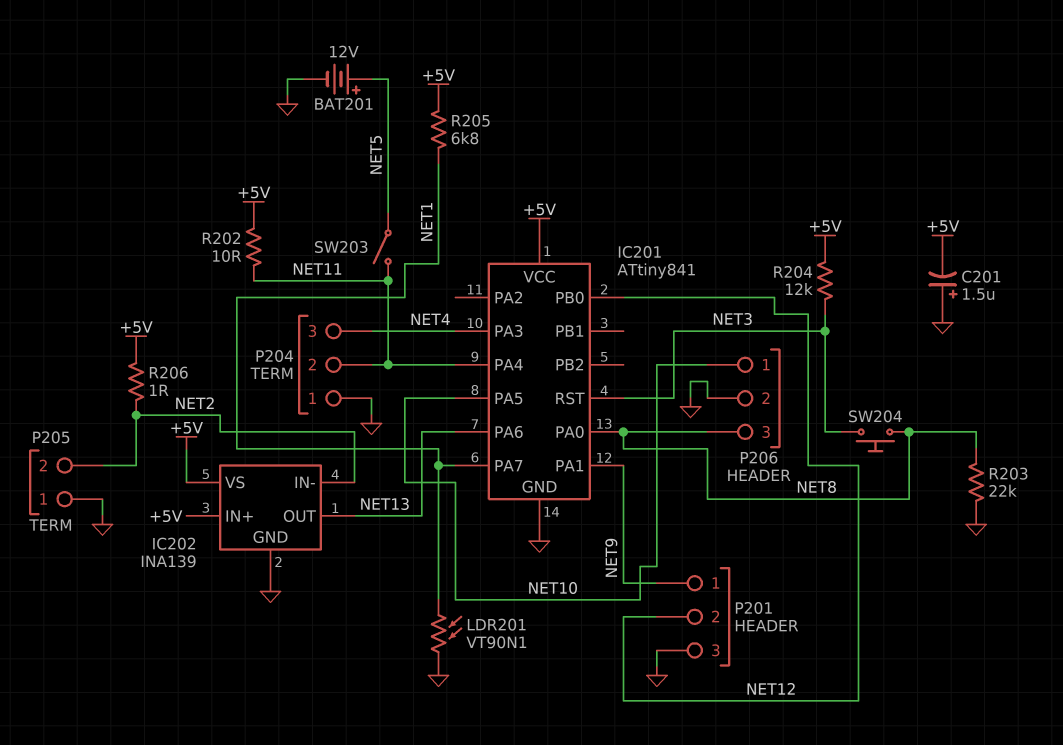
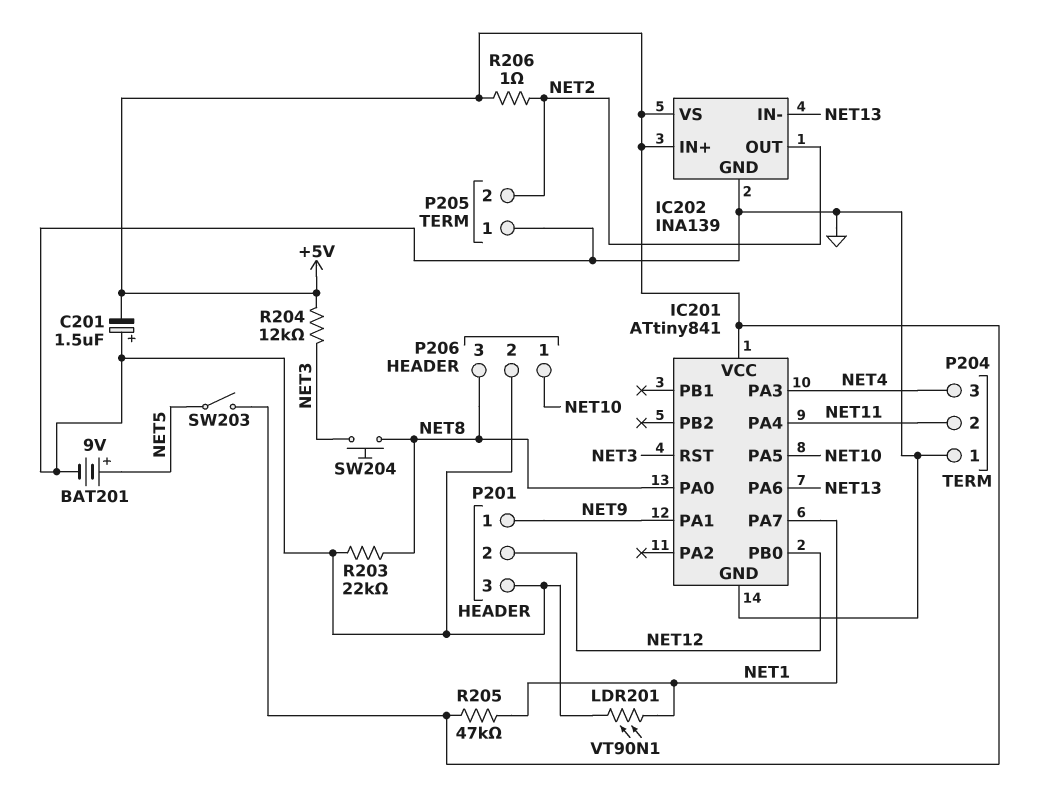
BAT201: 12V (plus NET5, minus GND) -> 9V (plus NET5, minus GND)
IC202 pin IN-: NET2 -> NET13
IC202 pin OUT: NET13 -> NET2
R202: 10 (+5V, NET11) -> none
R205: 6.8k (+5V, NET1) -> 47k (+5V, NET1)
SW203: switch (NET5, NET11) -> switch (+5V, NET5)

